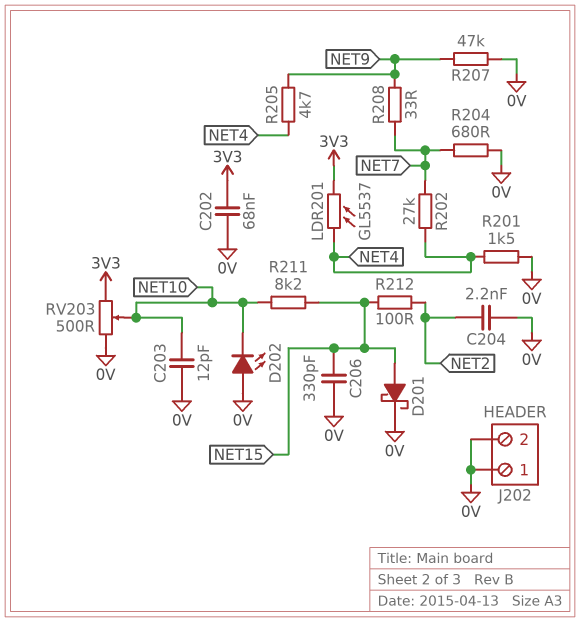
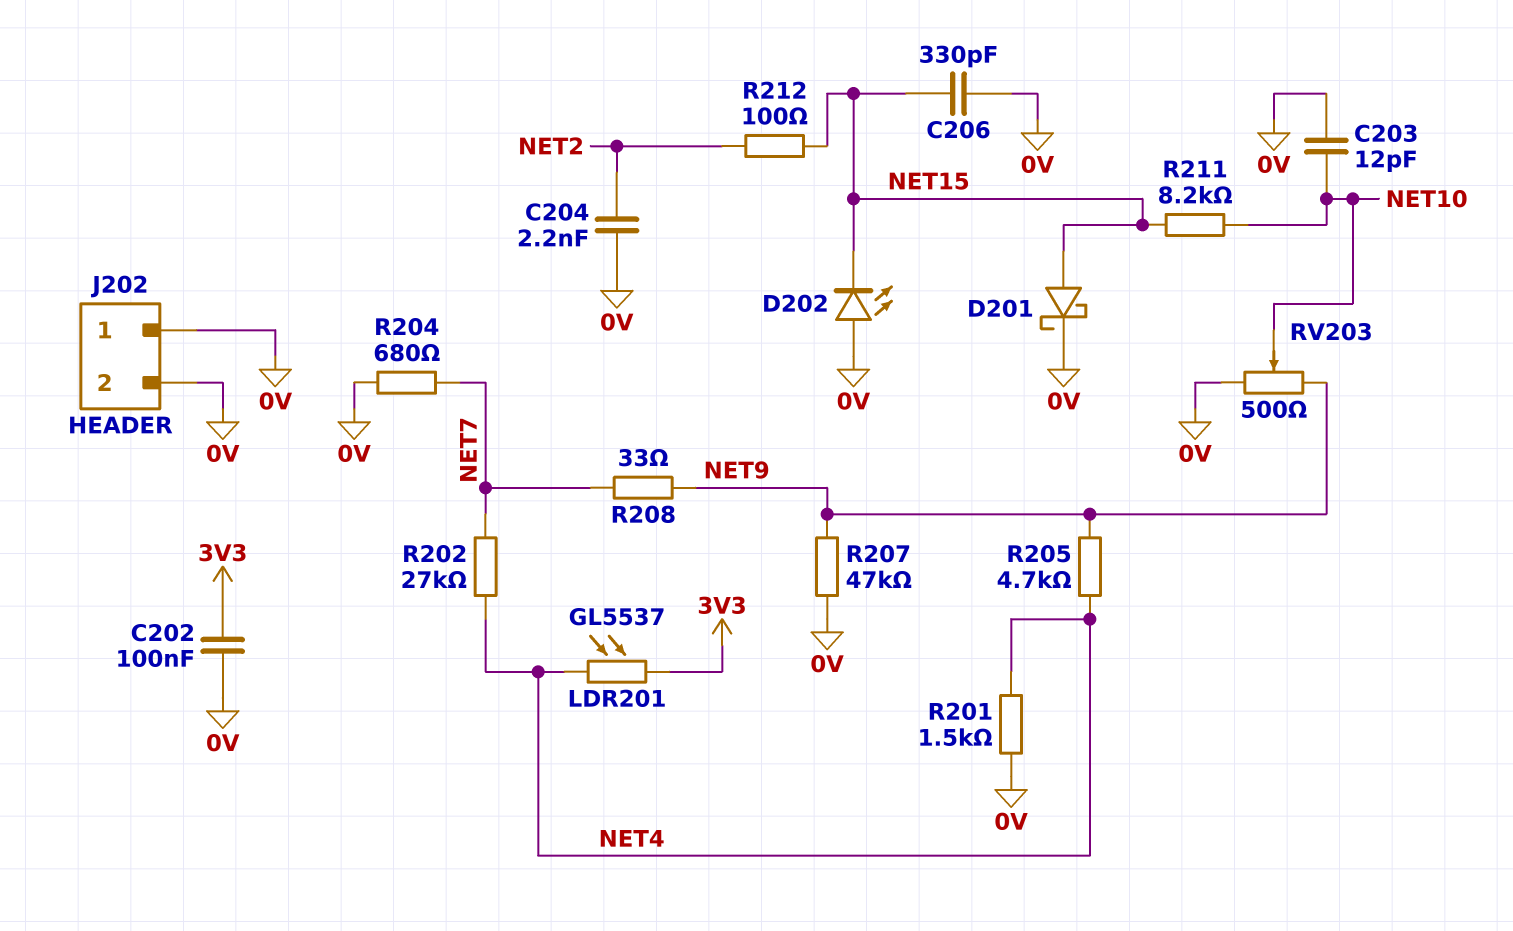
C202: 68nF (0V, 3V3) -> 100nF (0V, 3V3)
D202: LED (A 0V, K NET10) -> LED (A 0V, K NET15)
RV203: 500 (0V, 3V3, wiper NET10) -> 500 (0V, NET9, wiper NET10)

